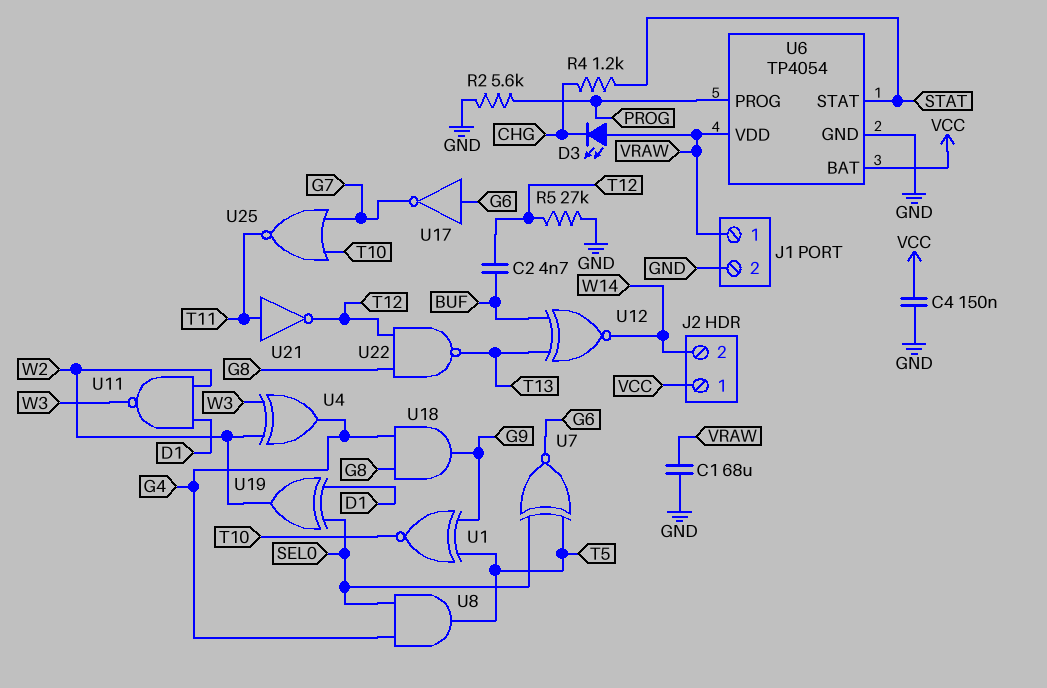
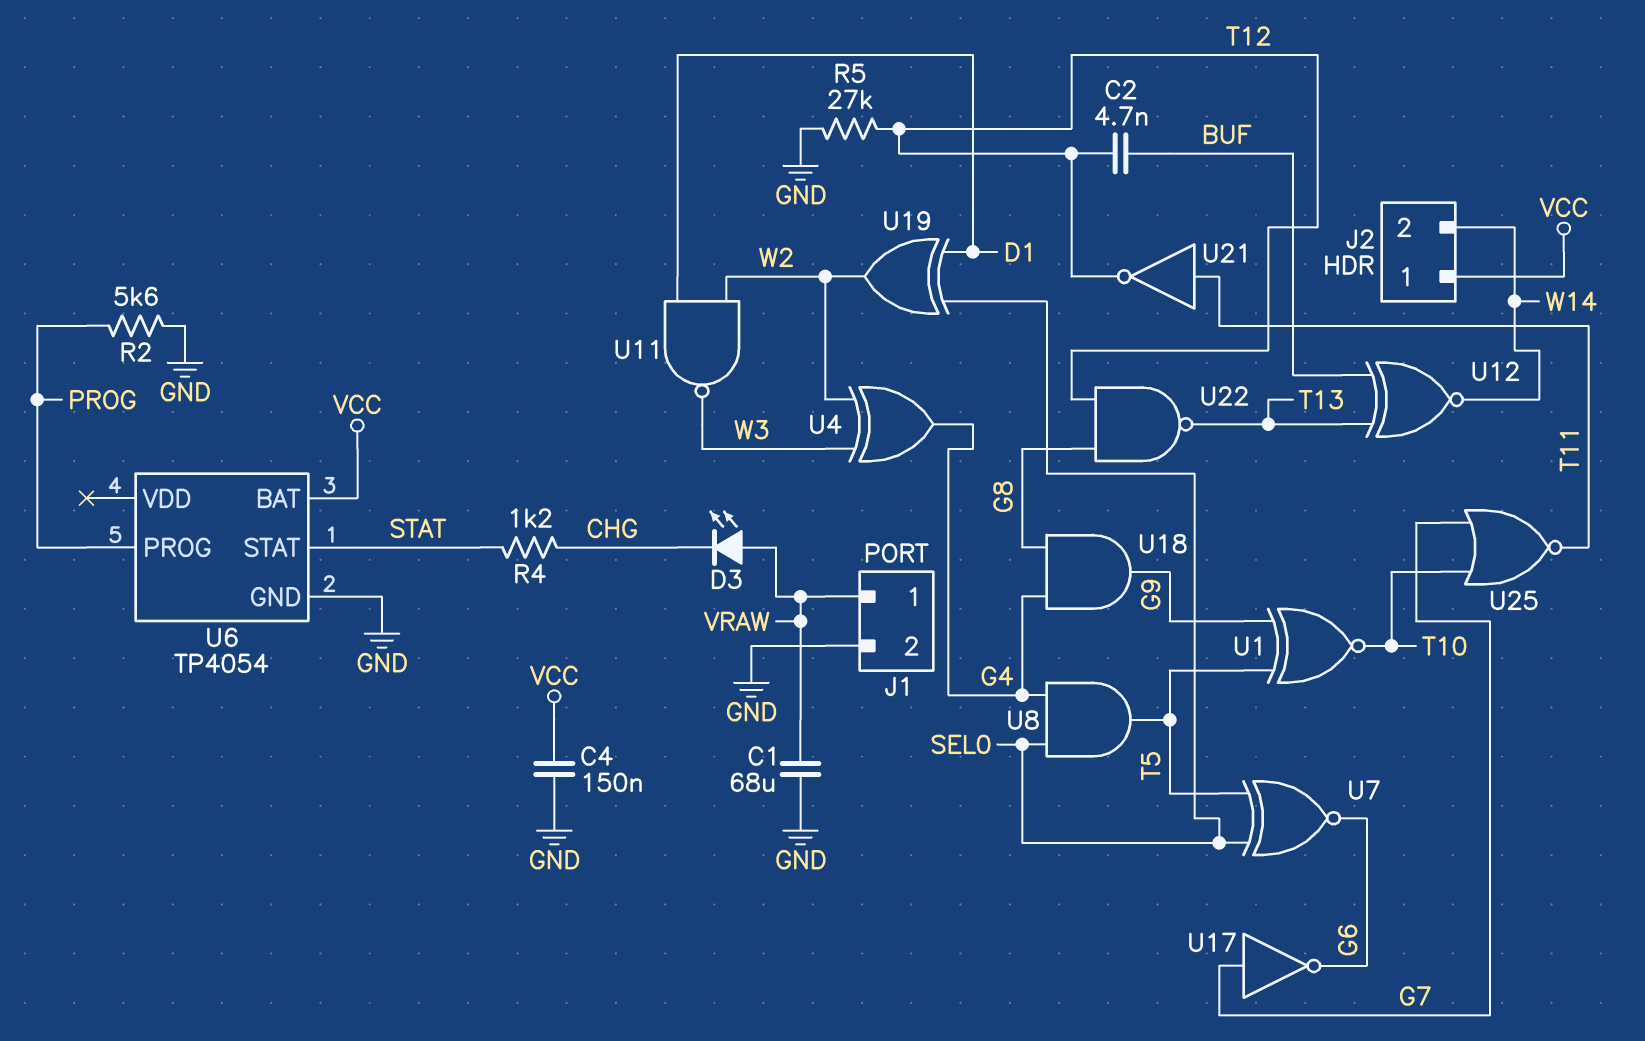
U6 pin VDD: VRAW -> none
U17: NOT (in G6, out G7) -> NOT (in G7, out G6)

